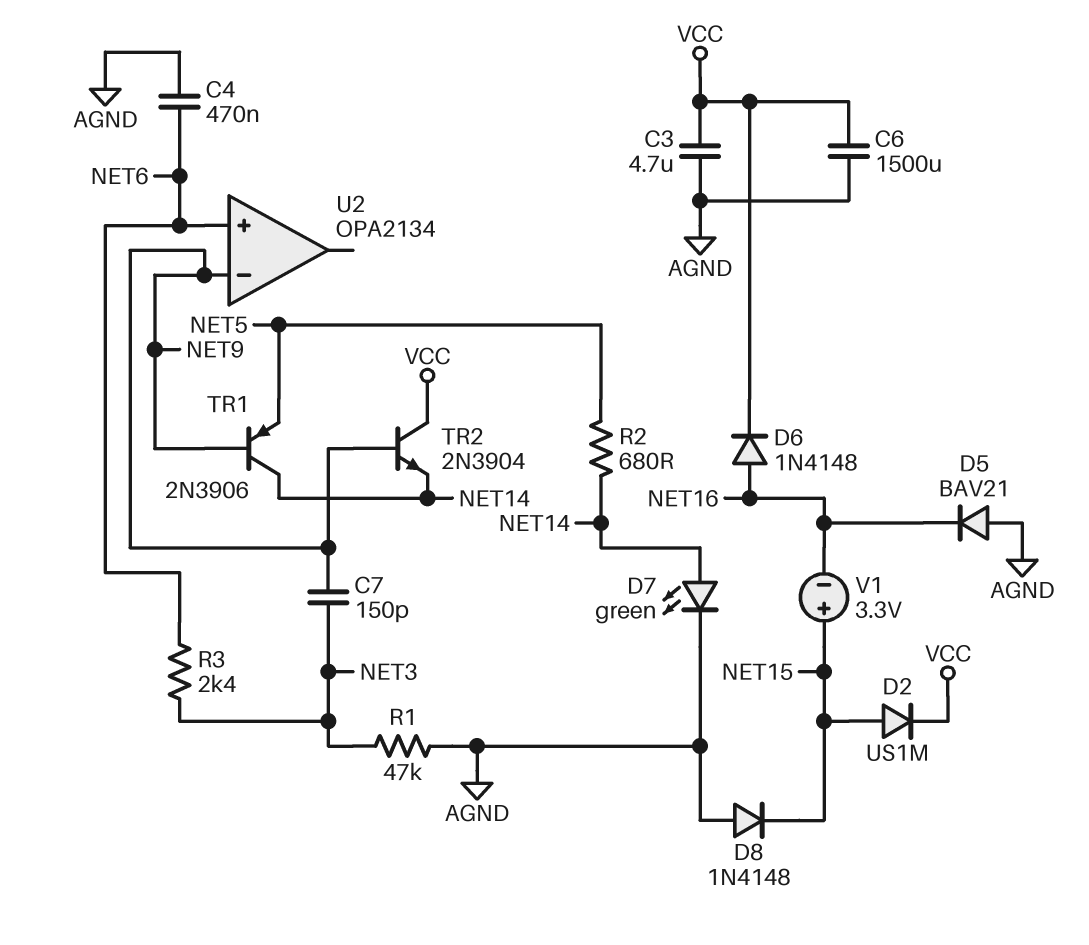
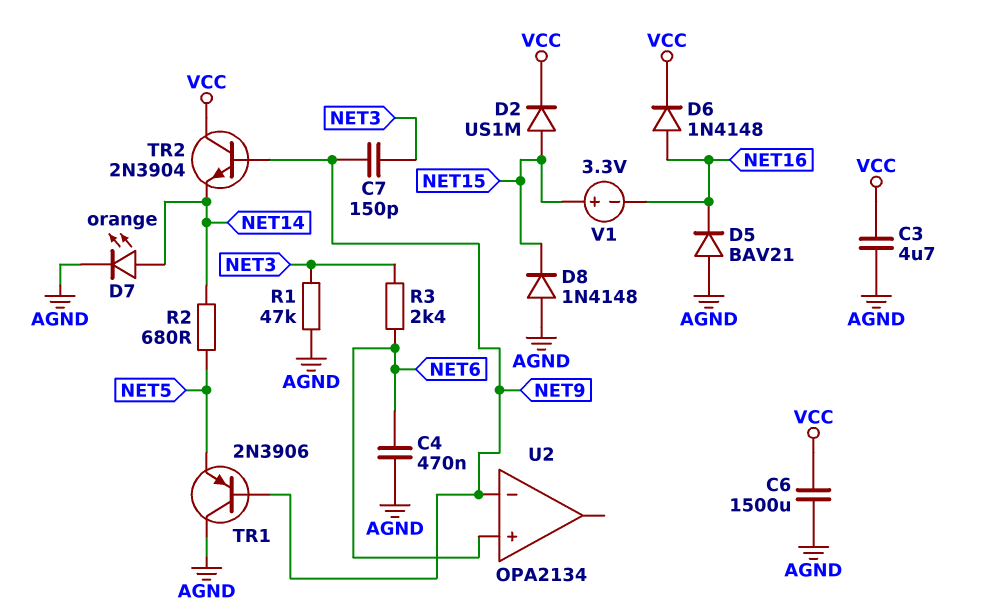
D7: LED green (A NET14, K AGND) -> LED orange (A NET14, K AGND)
TR1: PNP 2N3906 (B NET9, C NET14, E NET5) -> PNP 2N3906 (B NET9, C AGND, E NET5)

